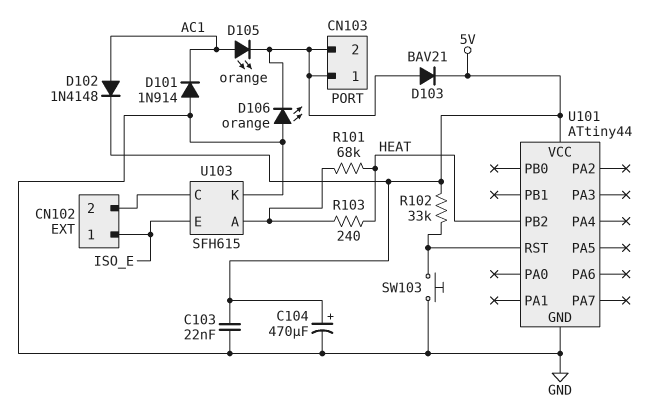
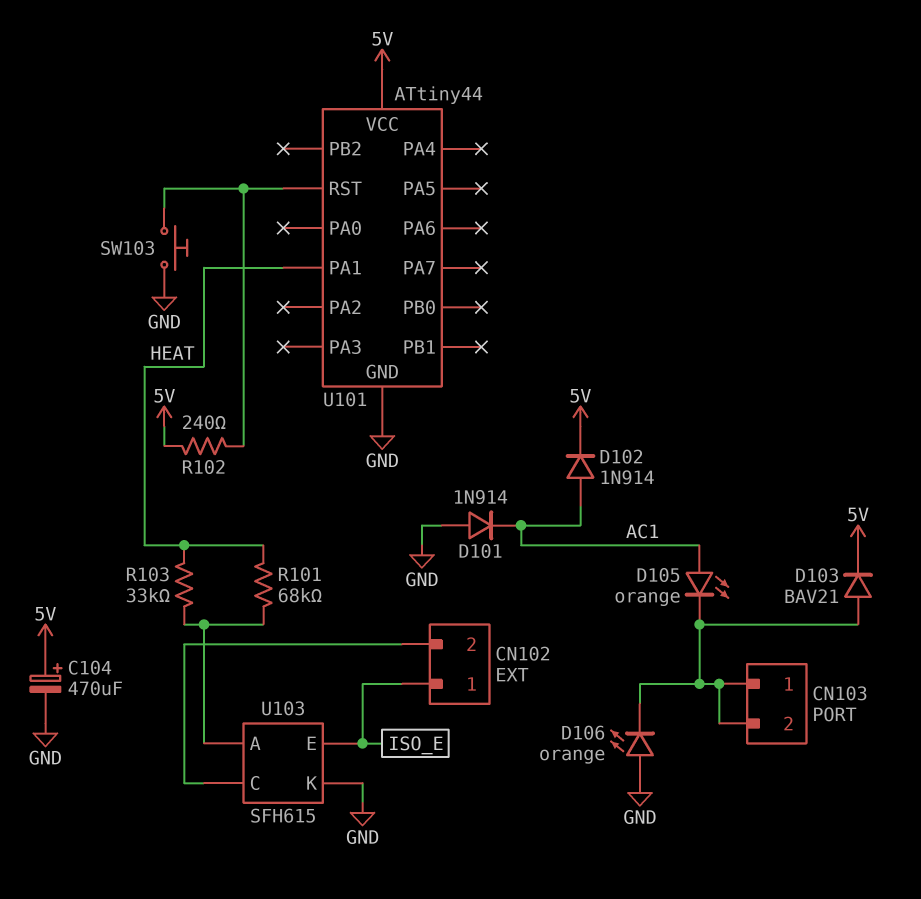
C103: 22nF (5V, GND) -> none
D102: diode 1N4148 (A AC1, K 5V) -> diode 1N914 (A AC1, K 5V)
R102: 33k (5V, U101/RST) -> 240 (5V, U101/RST)
R103: 240 (HEAT, U103/A) -> 33k (HEAT, U103/A)
U101 pin PA1: none -> HEAT
U101 pin PB2: HEAT -> none

